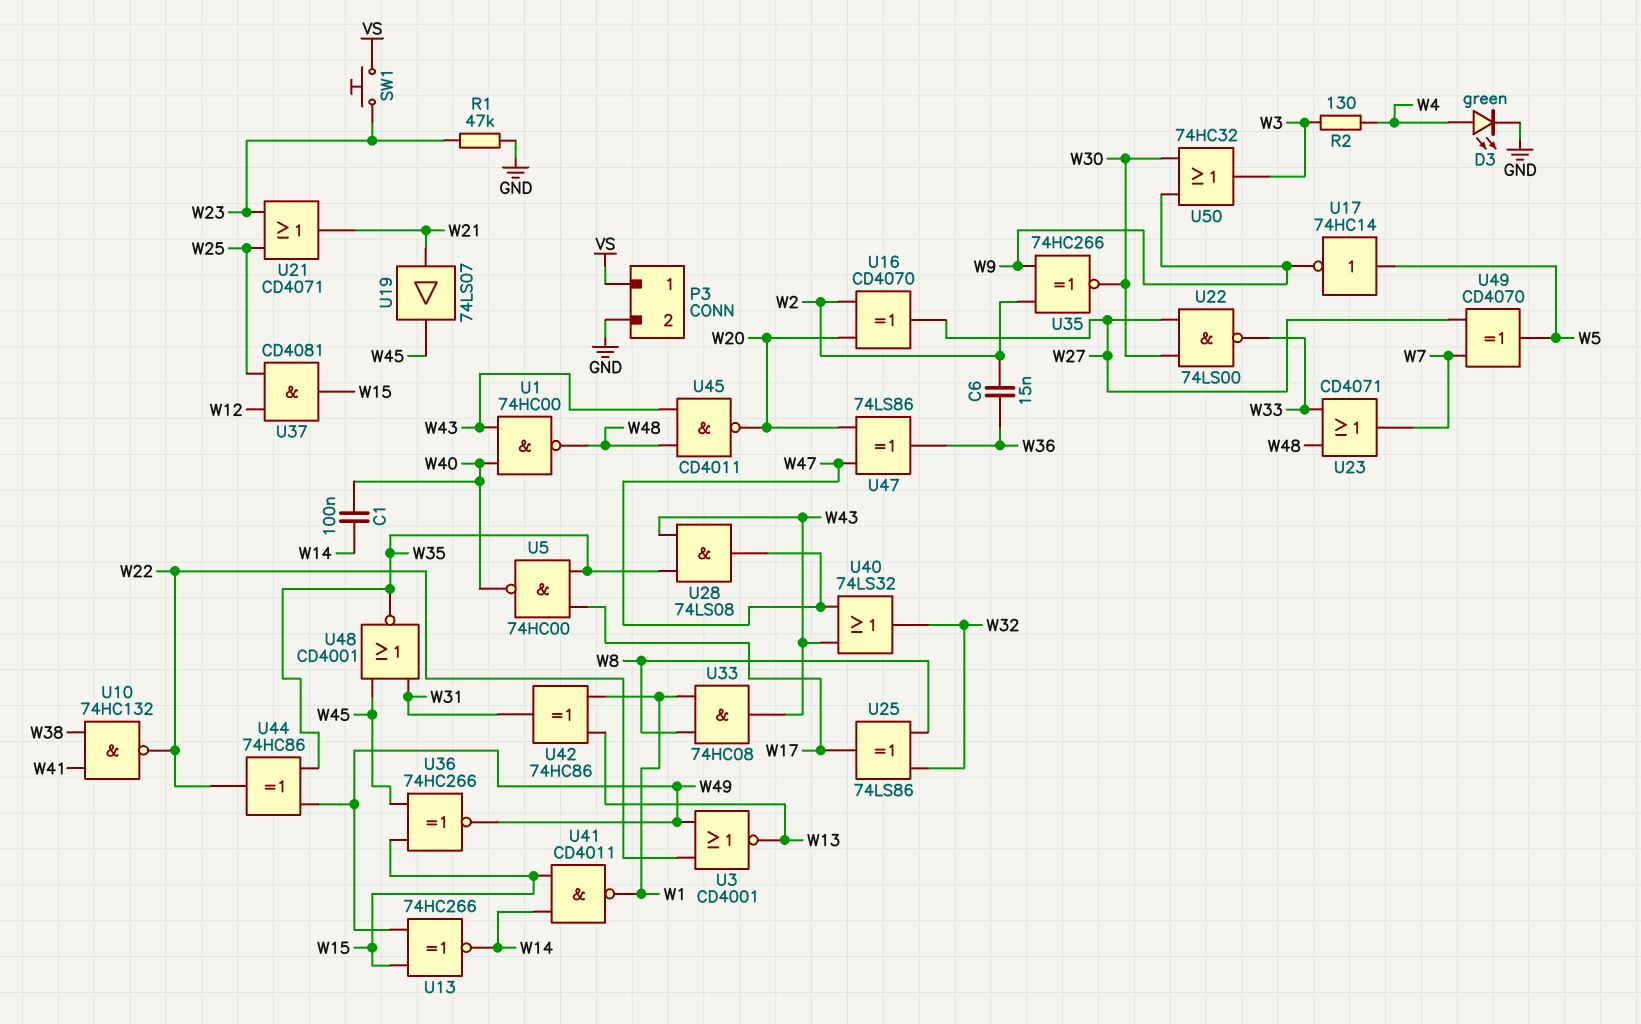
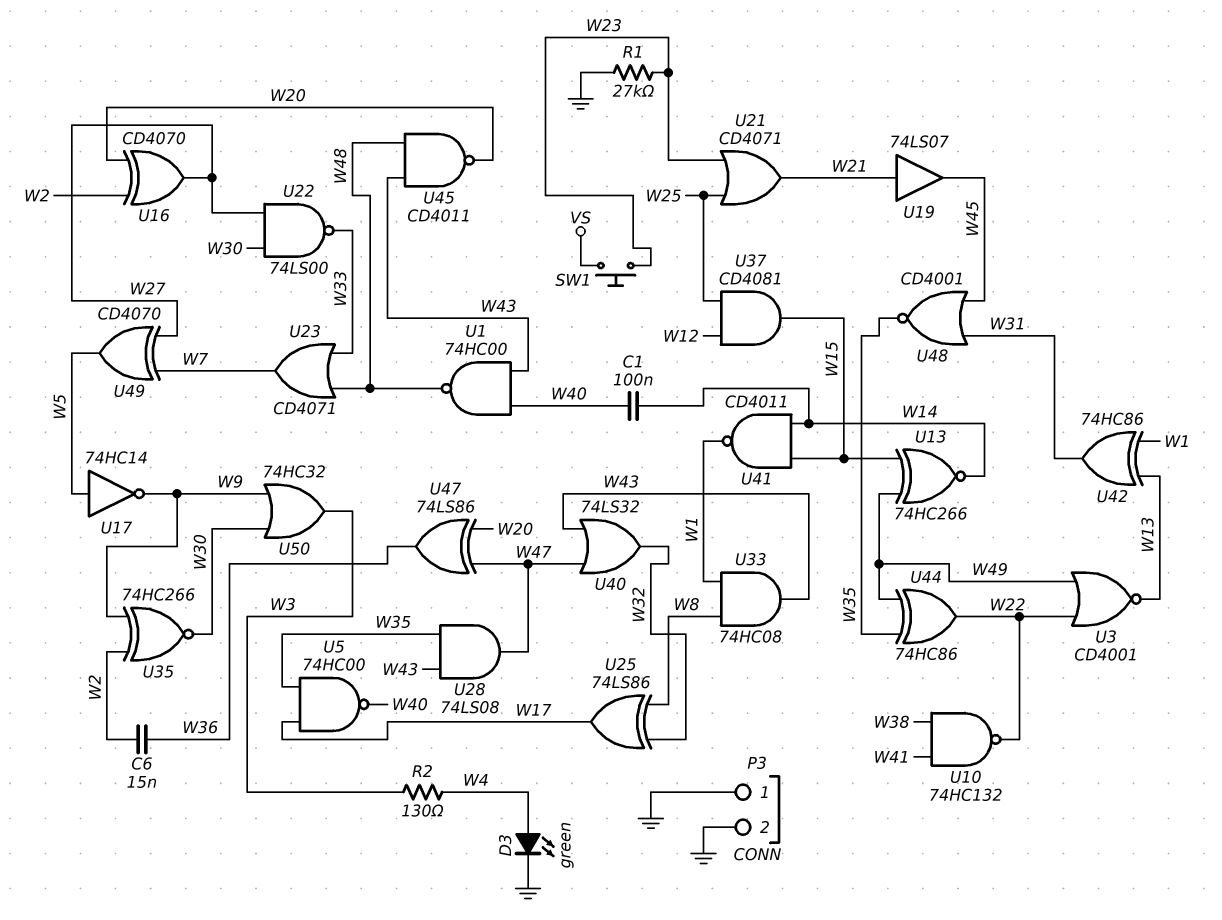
P3 pin 1: VS -> GND
R1: 47k (GND, W23) -> 27k (GND, W23)
U36: XNOR 74HC266 (in W15, in W45, out W49) -> none

